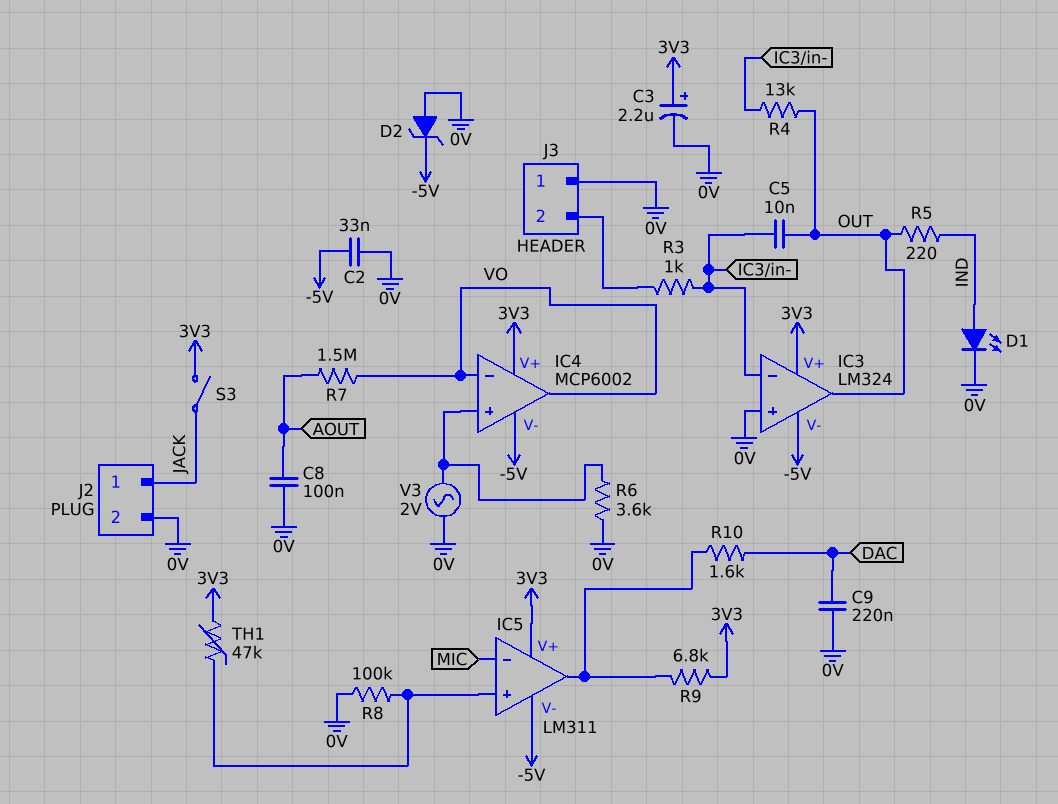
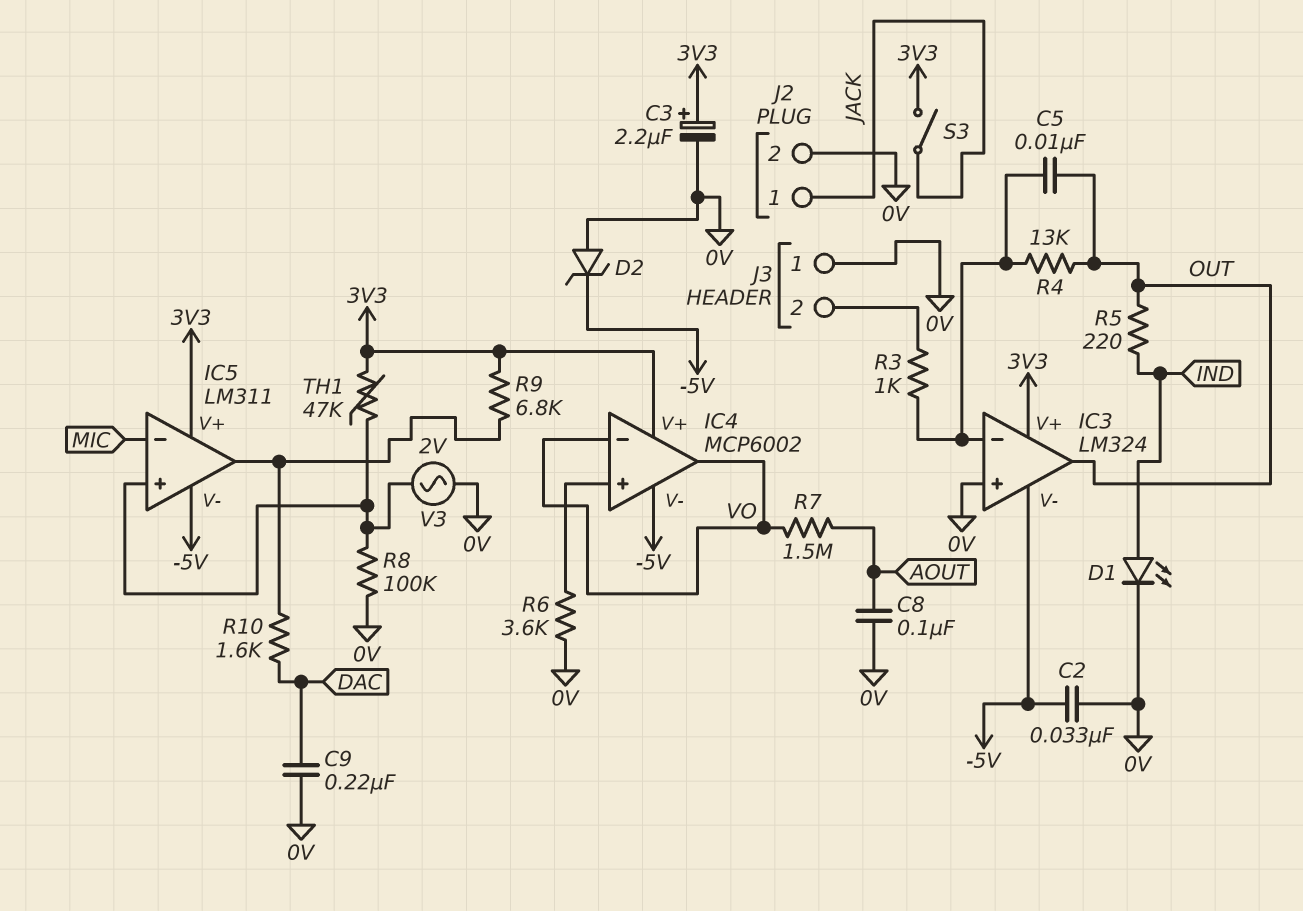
V3: AC 2V (0V, IC4/in+) -> AC 2V (0V, IC5/in+)

